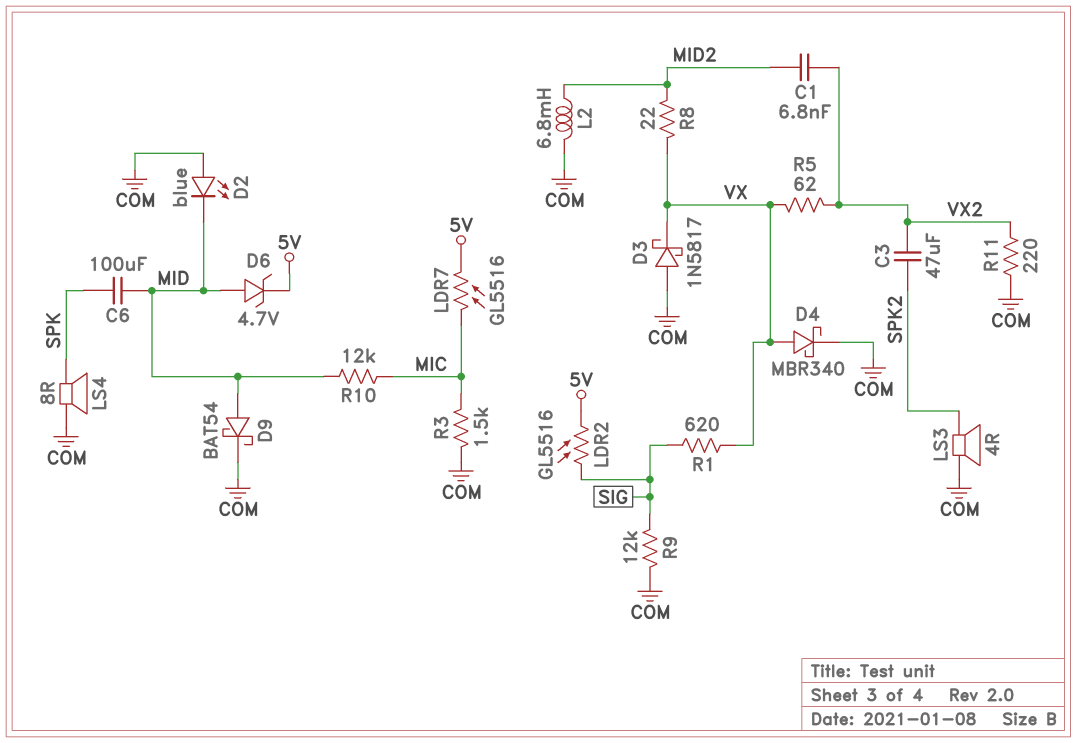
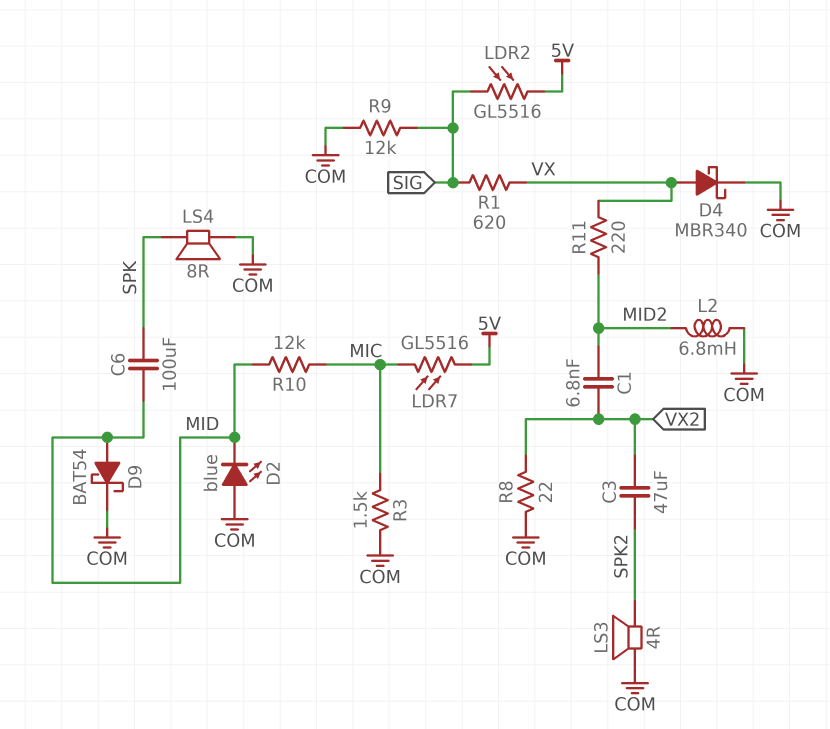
D3: schottky 1N5817 (A COM, K VX) -> none
D6: zener 4.7V (A MID, K 5V) -> none
R5: 62 (VX, VX2) -> none
R8: 22 (MID2, VX) -> 22 (COM, VX2)
R11: 220 (COM, VX2) -> 220 (MID2, VX)

